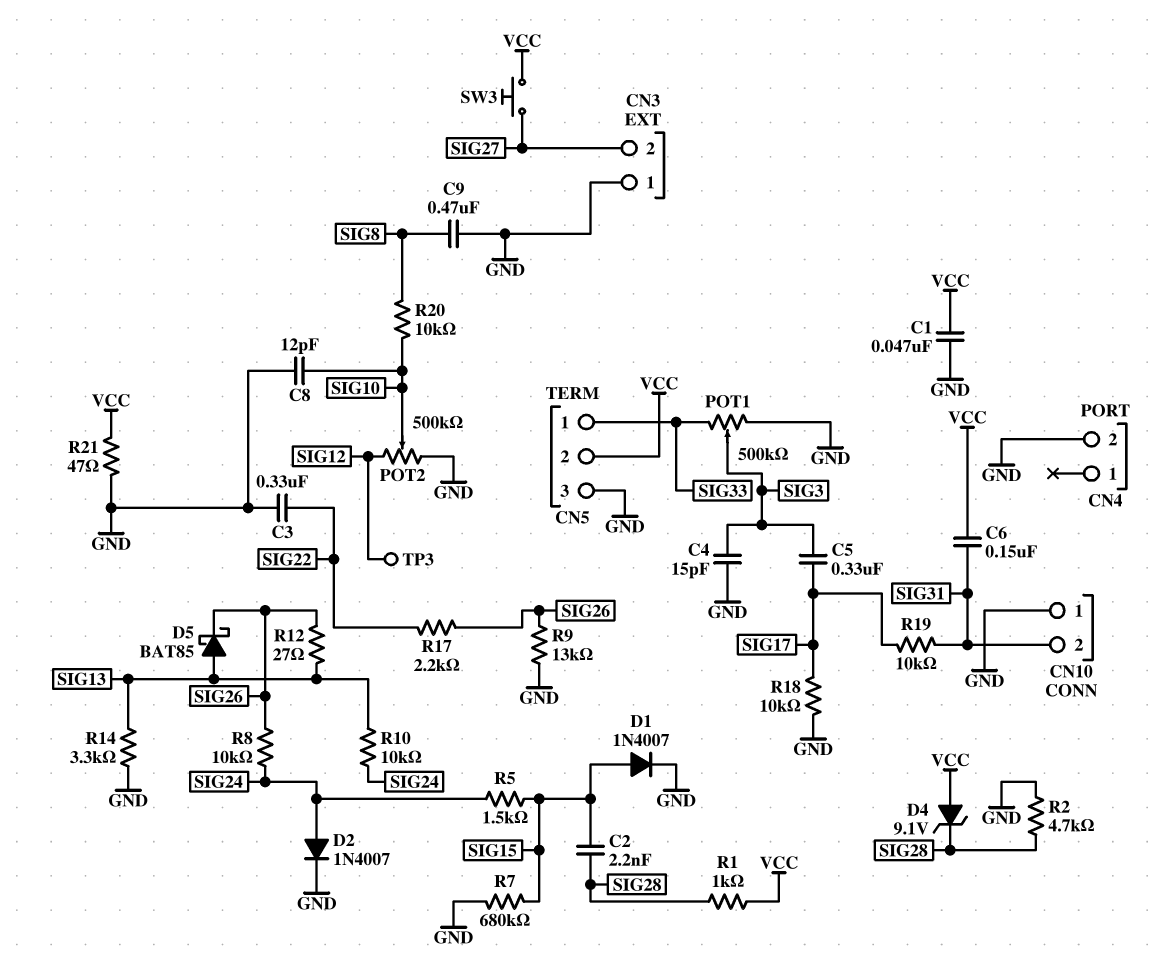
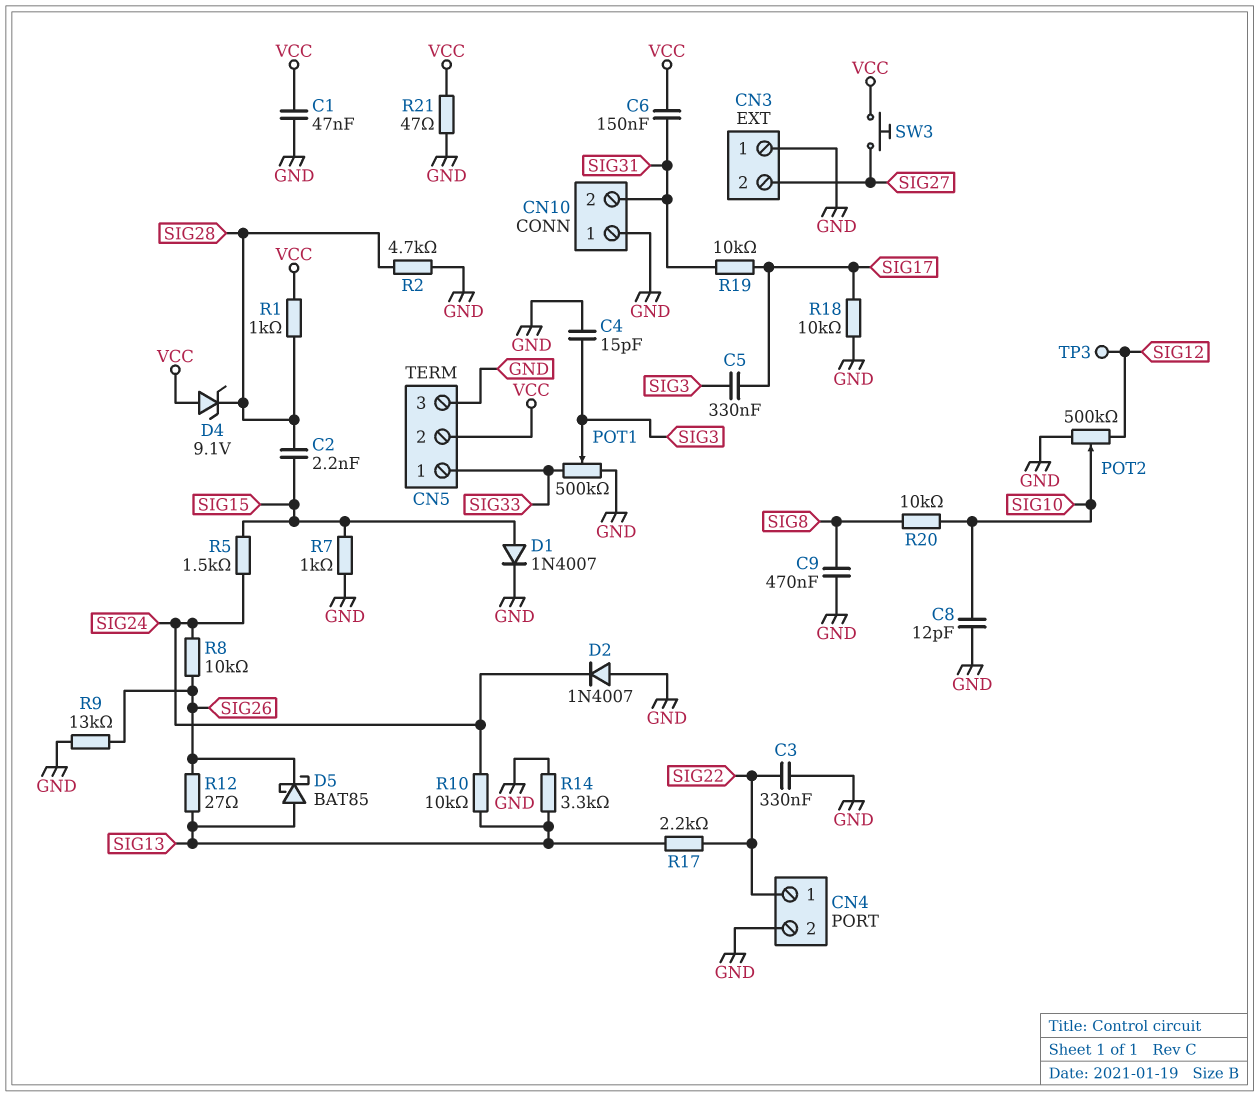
CN4 pin 1: none -> SIG22
D2: diode 1N4007 (A SIG24, K GND) -> diode 1N4007 (A GND, K SIG24)
R7: 680k (GND, SIG15) -> 1k (GND, SIG15)
R17: 2.2k (SIG22, SIG26) -> 2.2k (SIG13, SIG22)

